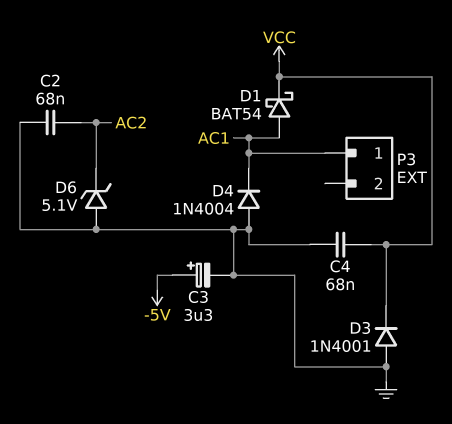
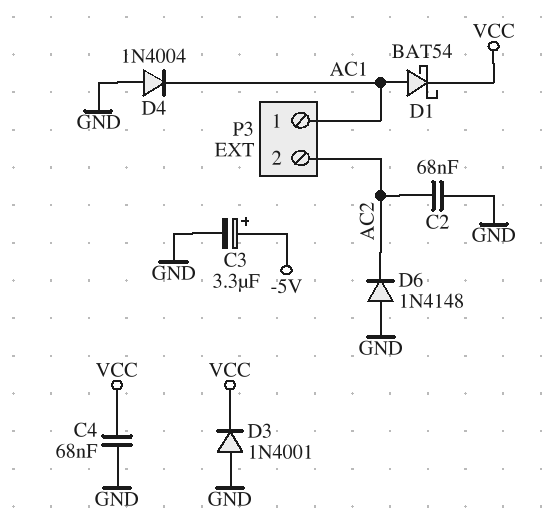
D6: zener 5.1V (A GND, K AC2) -> diode 1N4148 (A GND, K AC2)
P3 pin 2: none -> AC2

